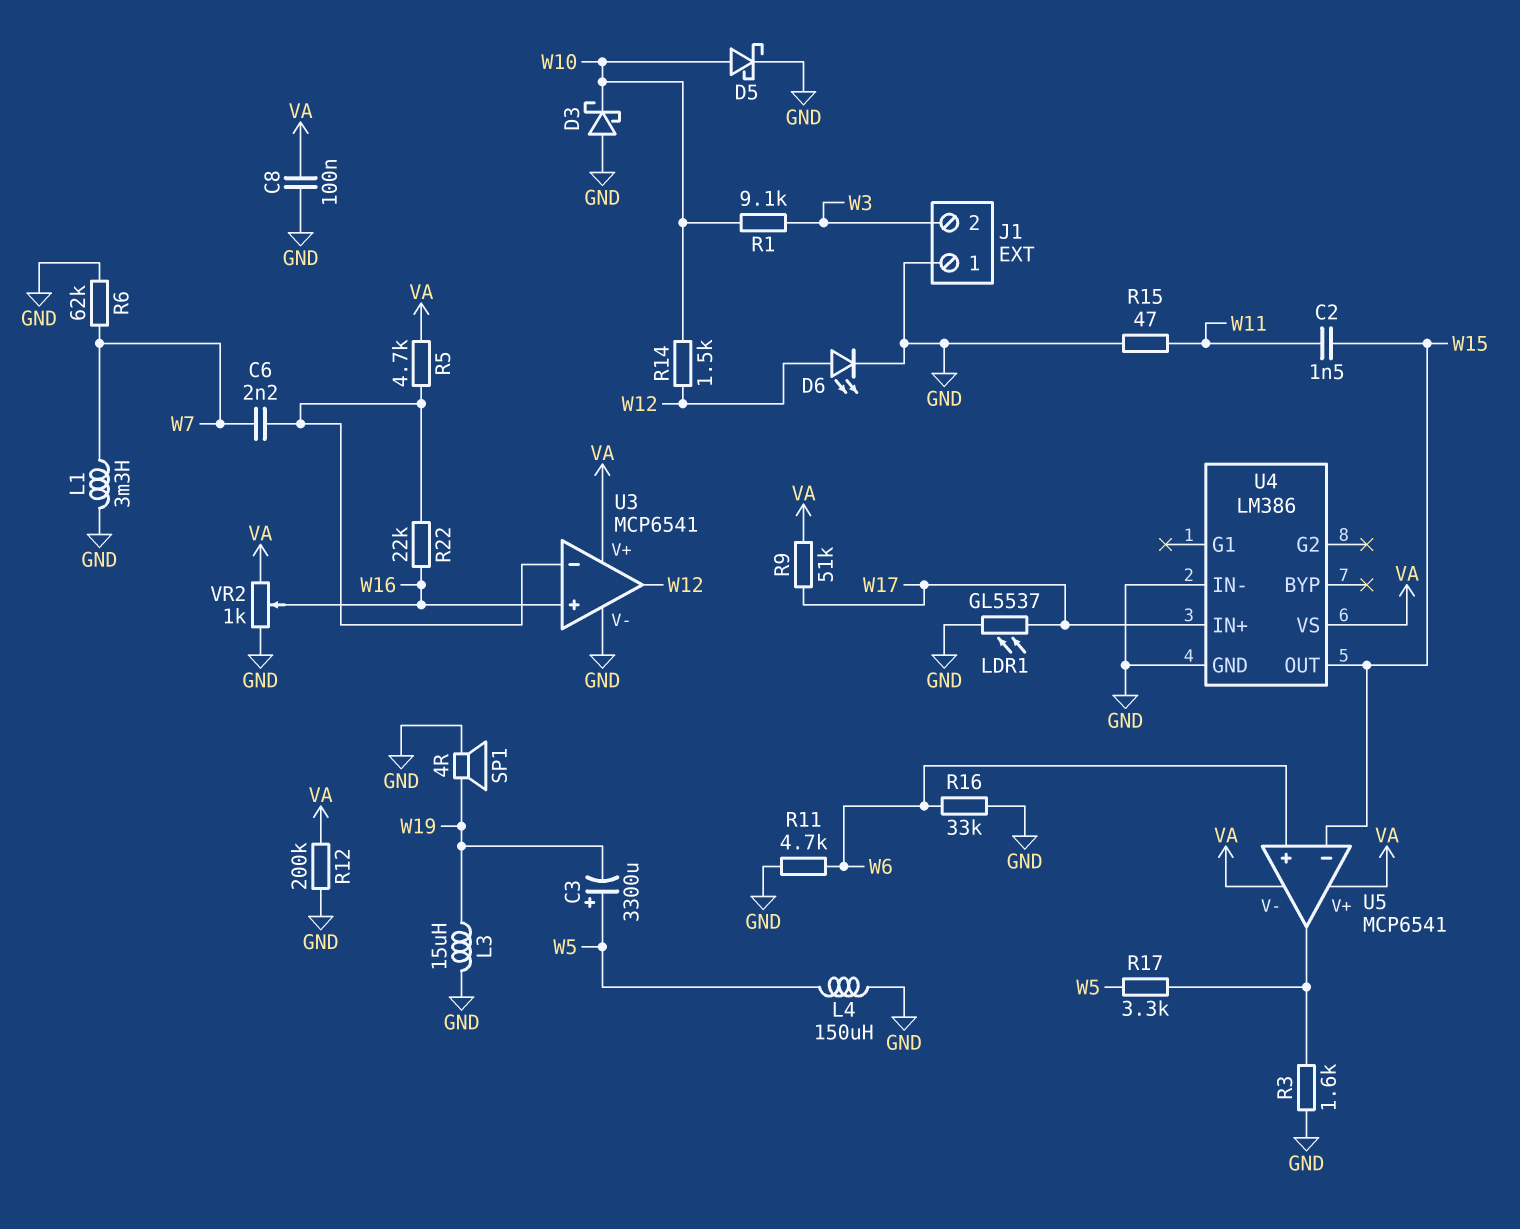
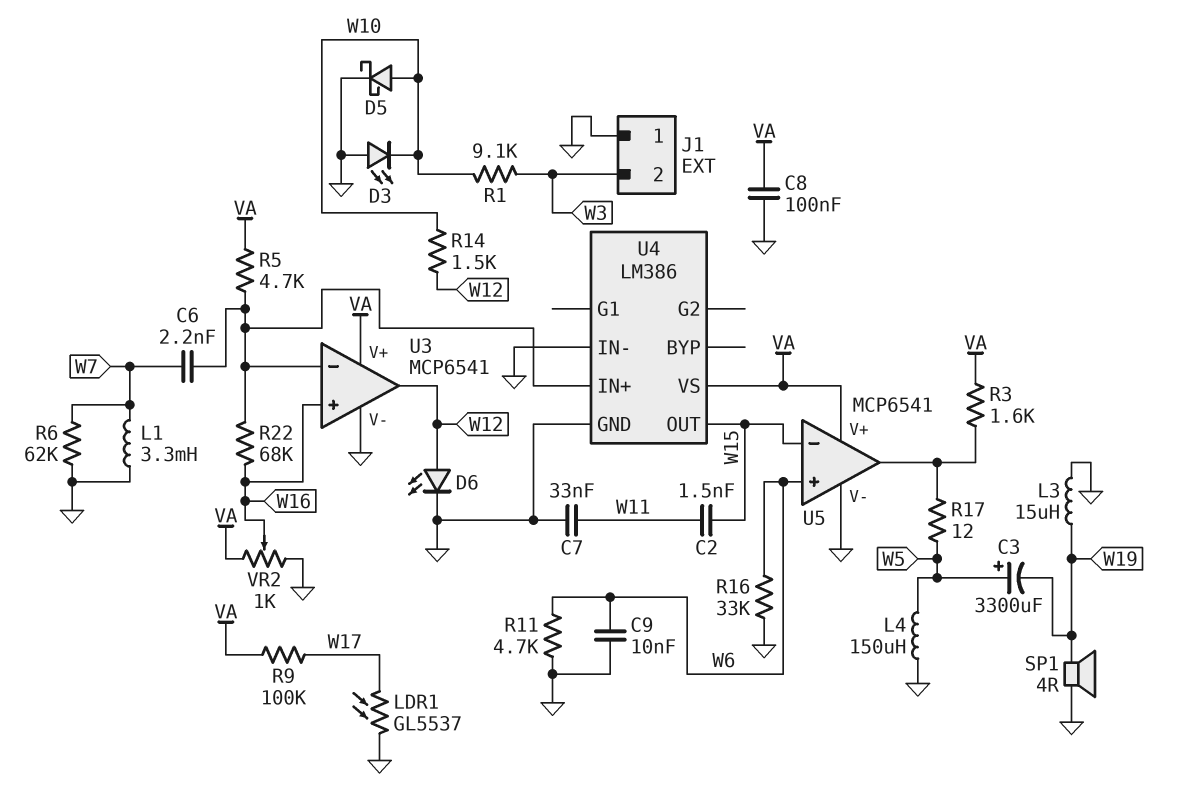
C7: none -> 33nF (GND, W11)
C9: none -> 10nF (GND, W6)
D3: schottky (A GND, K W10) -> LED (A GND, K W10)
R3: 1.6k (GND, U5/out) -> 1.6k (U5/out, VA)
R9: 51k (VA, W17) -> 100k (VA, W17)
R12: 200k (GND, VA) -> none
R15: 47 (GND, W11) -> none
R17: 3.3k (U5/out, W5) -> 12 (U5/out, W5)
R22: 22k (U3/in-, W16) -> 68k (U3/in-, W16)
U4 pin IN+: W17 -> U3/in-
U5 pin V-: VA -> GND

